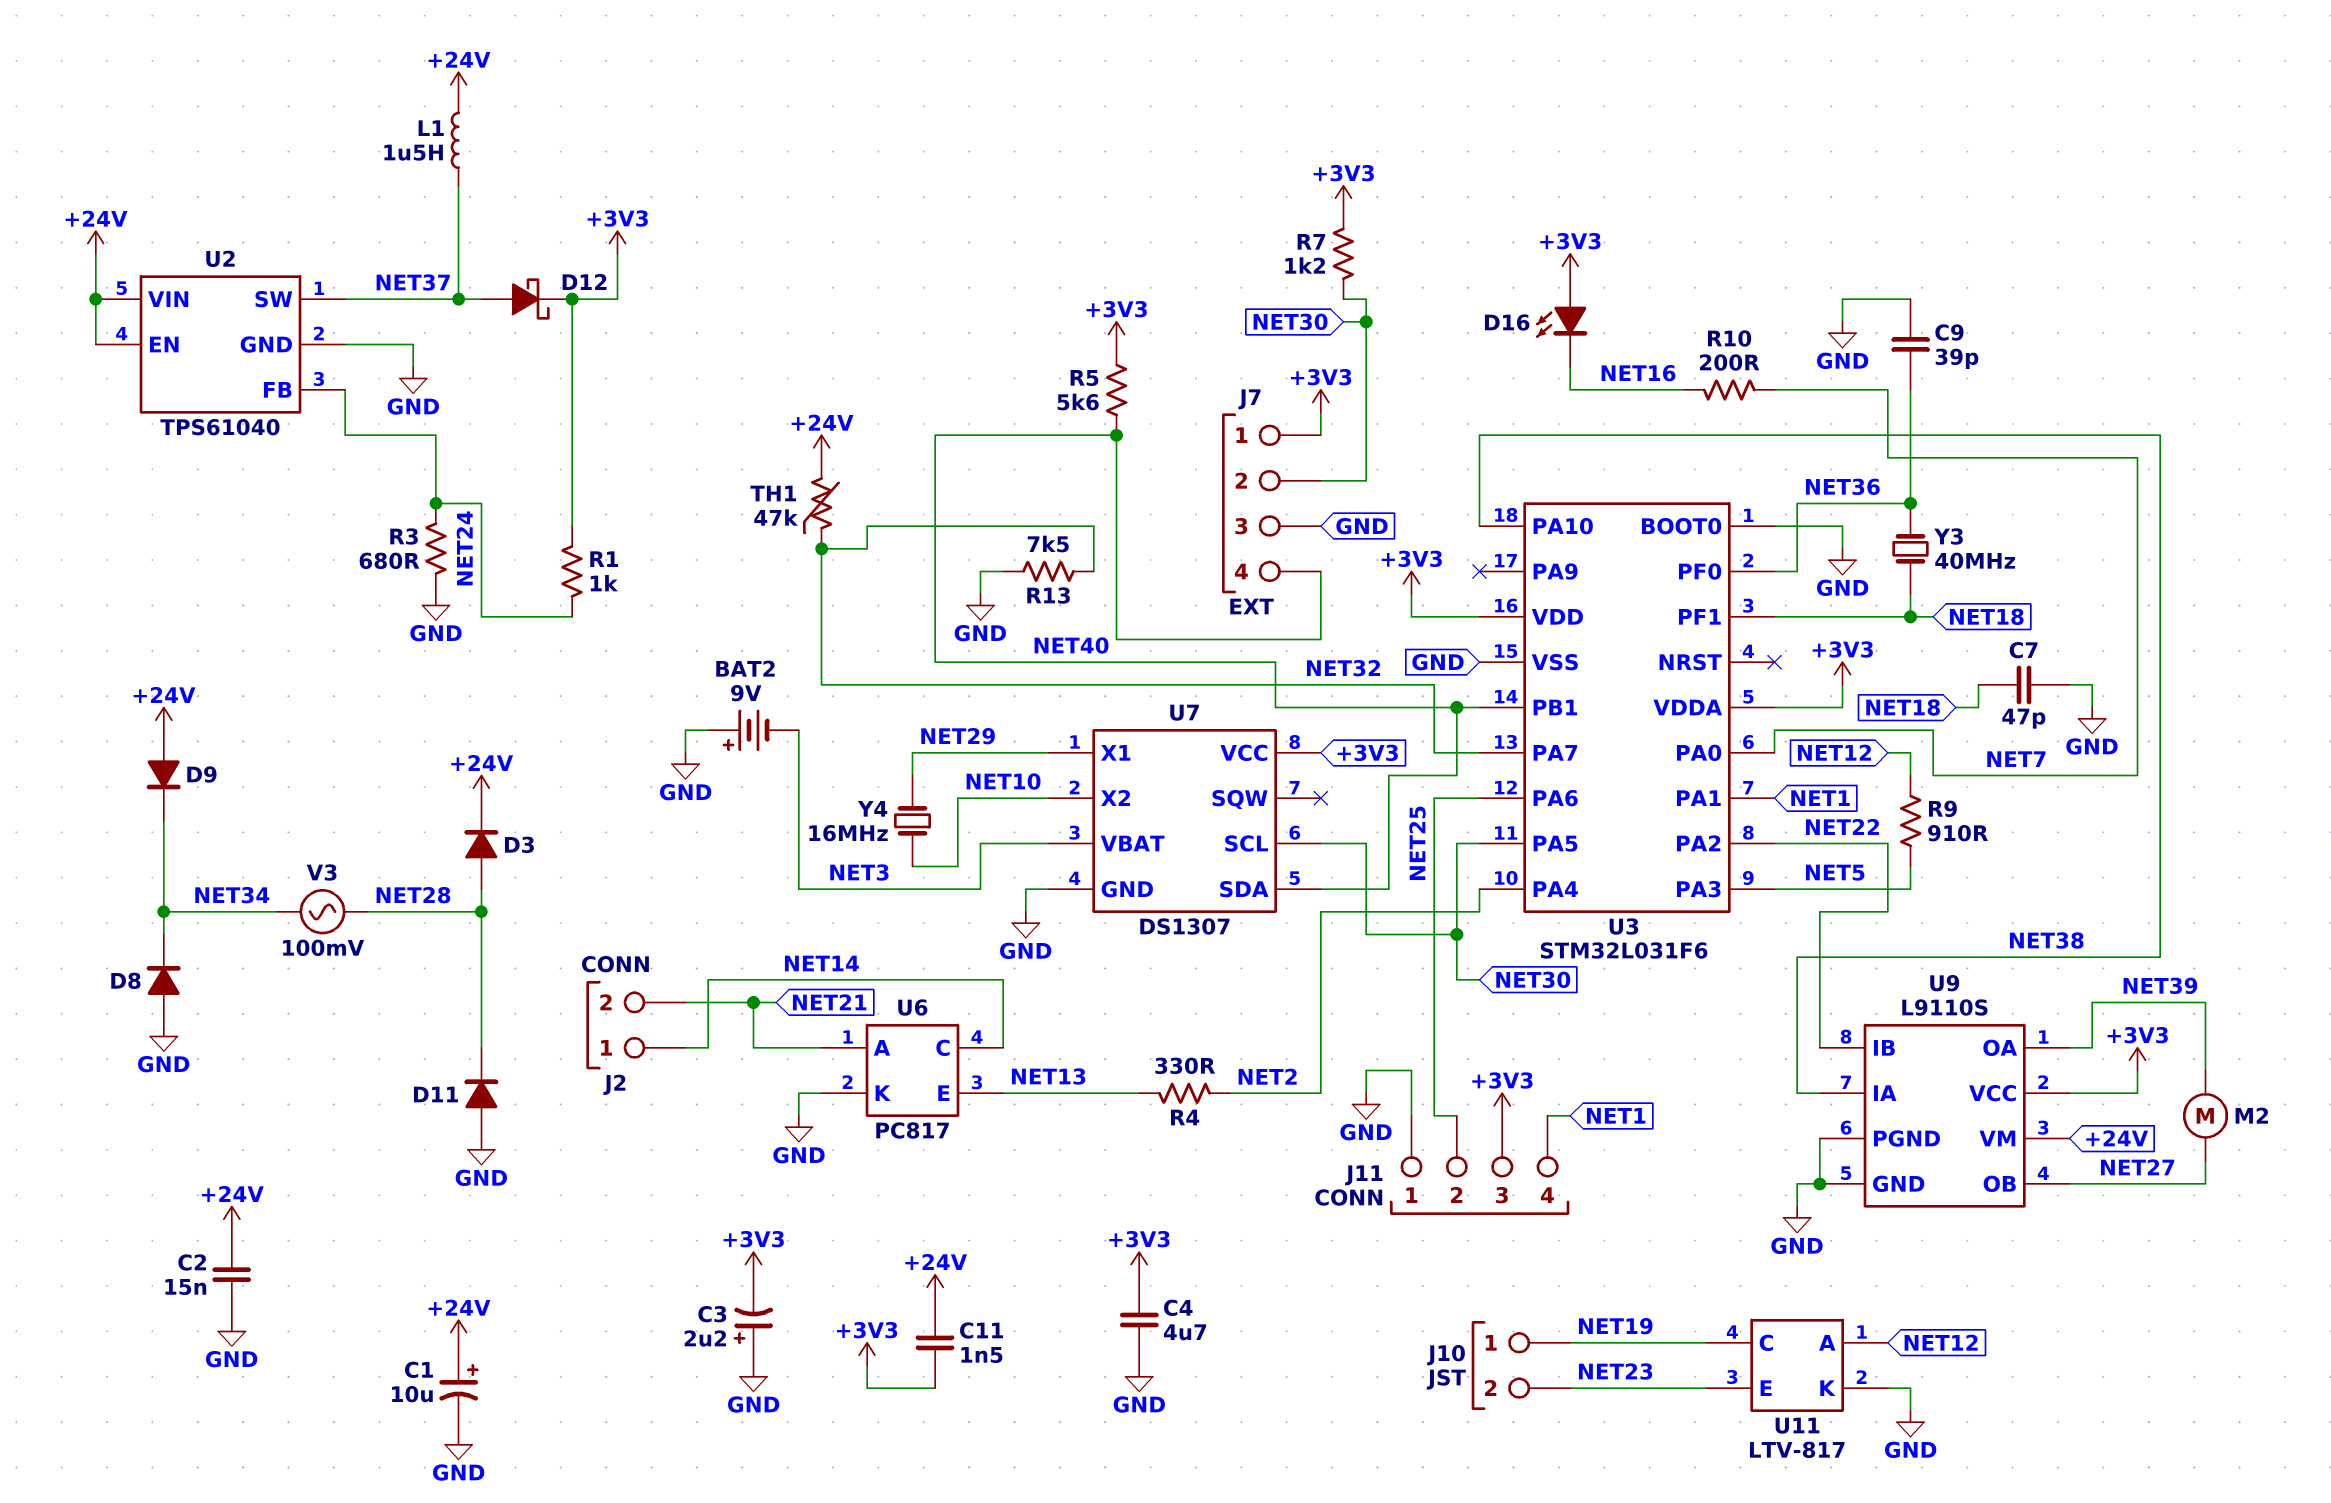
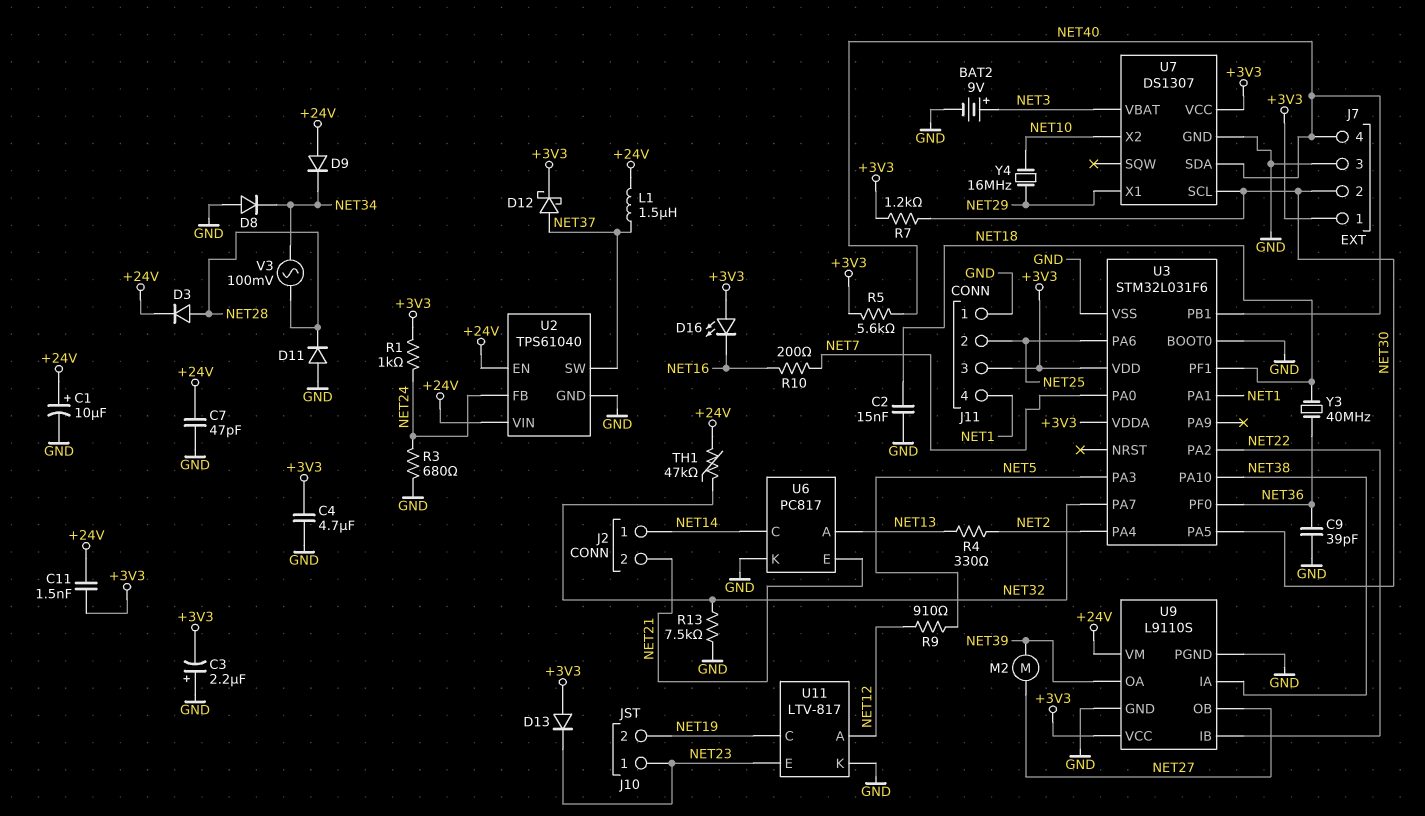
BAT2: 9V (plus GND, minus NET3) -> 9V (plus NET3, minus GND)
C2: 15nF (+24V, GND) -> 15nF (GND, NET18)
C7: 47pF (GND, NET18) -> 47pF (+24V, GND)
D13: none -> diode (A +3V3, K NET23)
J10 pin 1: NET19 -> NET23
J10 pin 2: NET23 -> NET19
U6 pin A: NET21 -> NET13
U6 pin E: NET13 -> NET21

